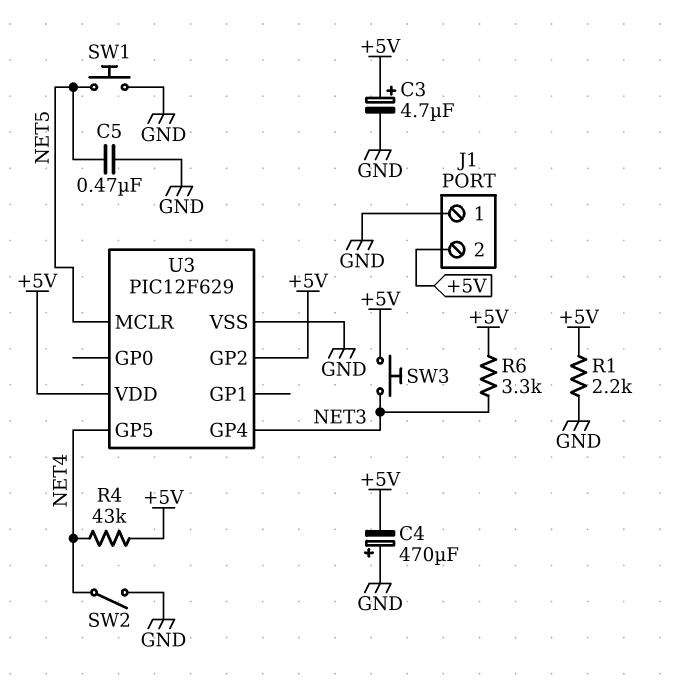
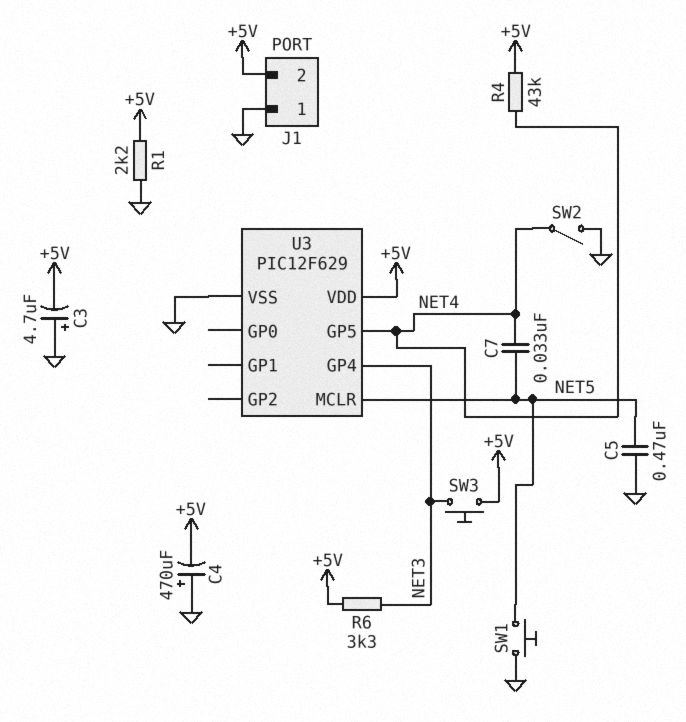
C3: 4.7uF (plus +5V, minus GND) -> 4.7uF (plus GND, minus +5V)
C7: none -> 33nF (NET4, NET5)
U3 pin GP2: +5V -> none

